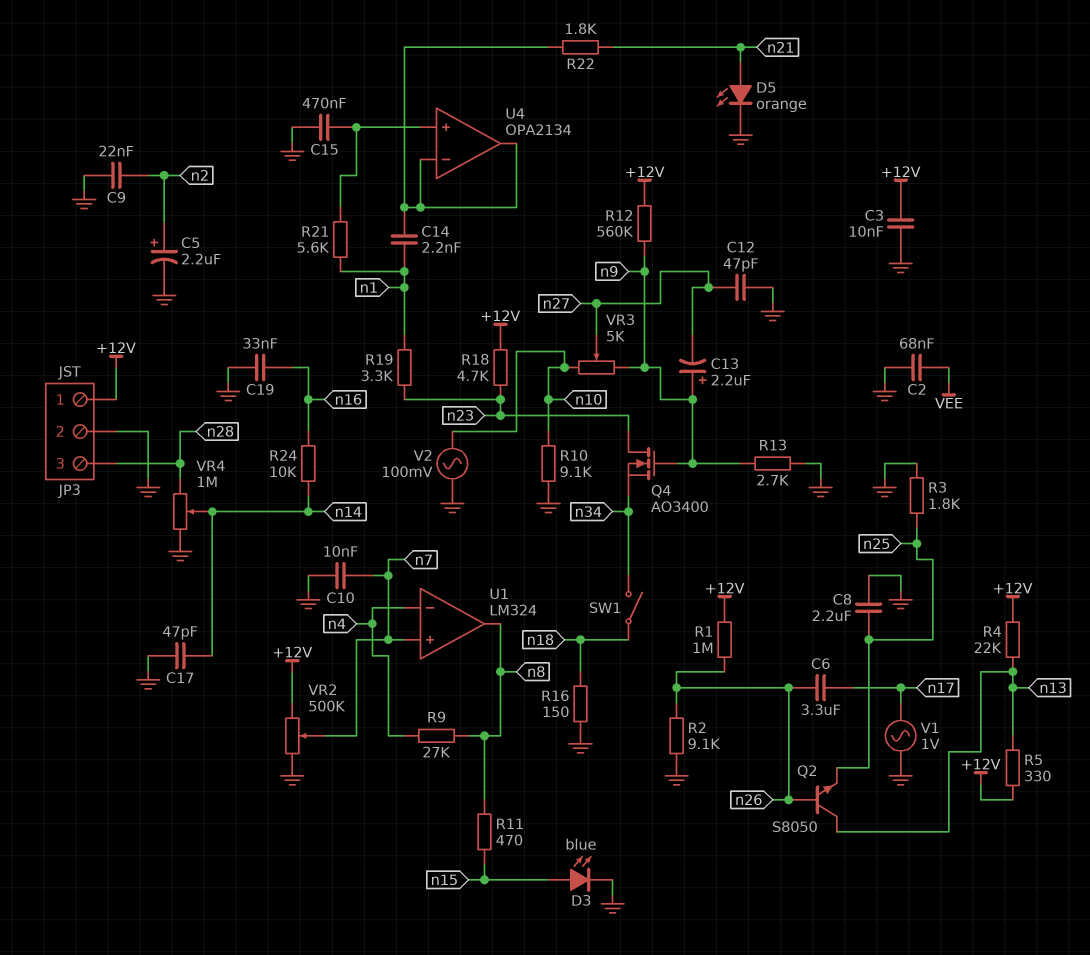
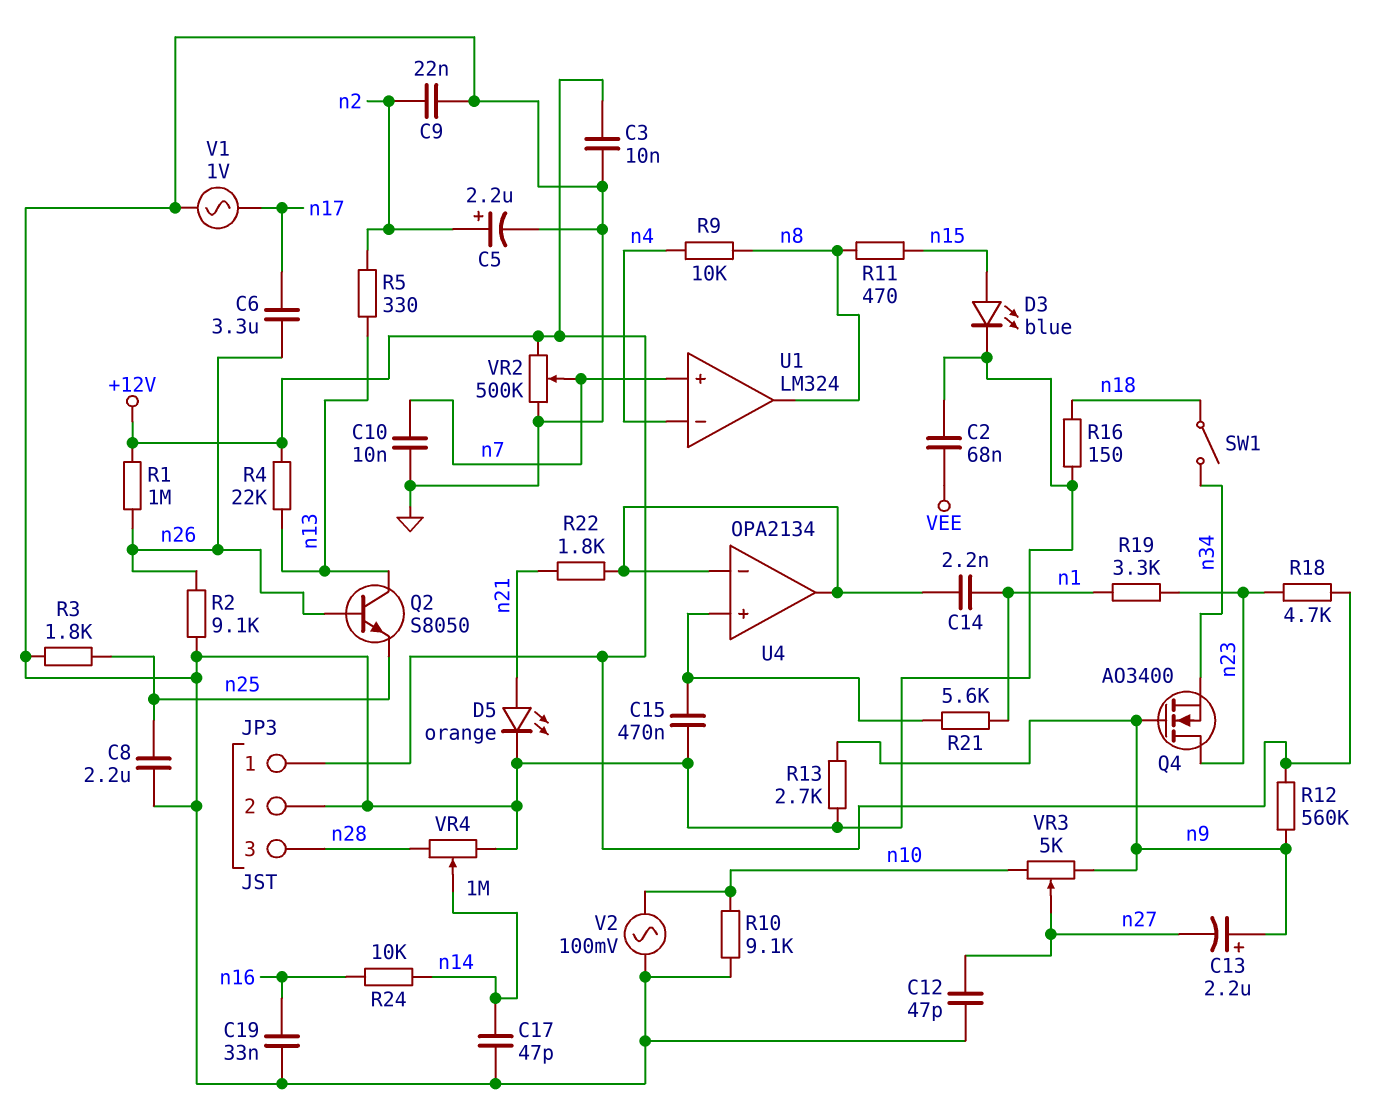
R5: 330 (+12V, n13) -> 330 (n2, n13)
R9: 27k (n4, n8) -> 10k (n4, n8)

